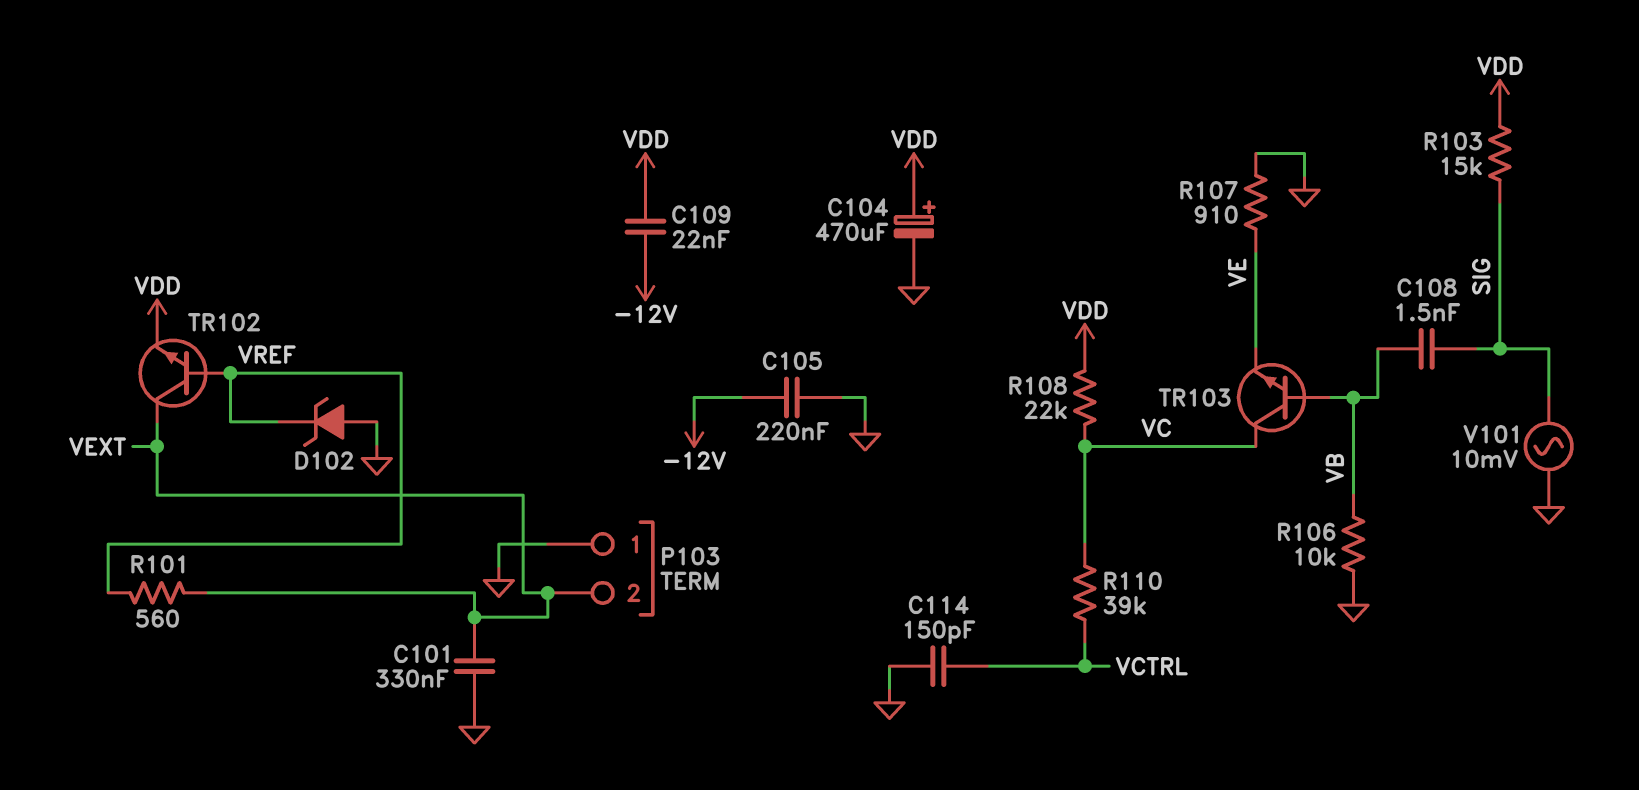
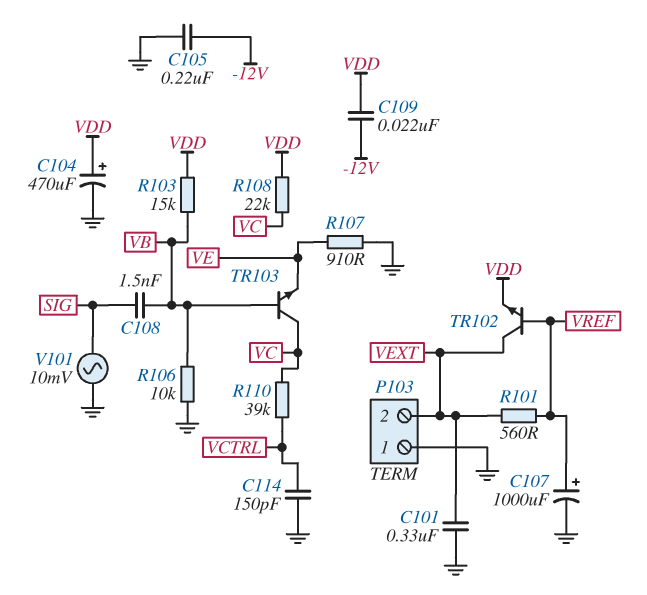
C107: none -> 1000uF (plus VREF, minus GND)
D102: zener (A GND, K VREF) -> none
R103: 15k (SIG, VDD) -> 15k (VB, VDD)

